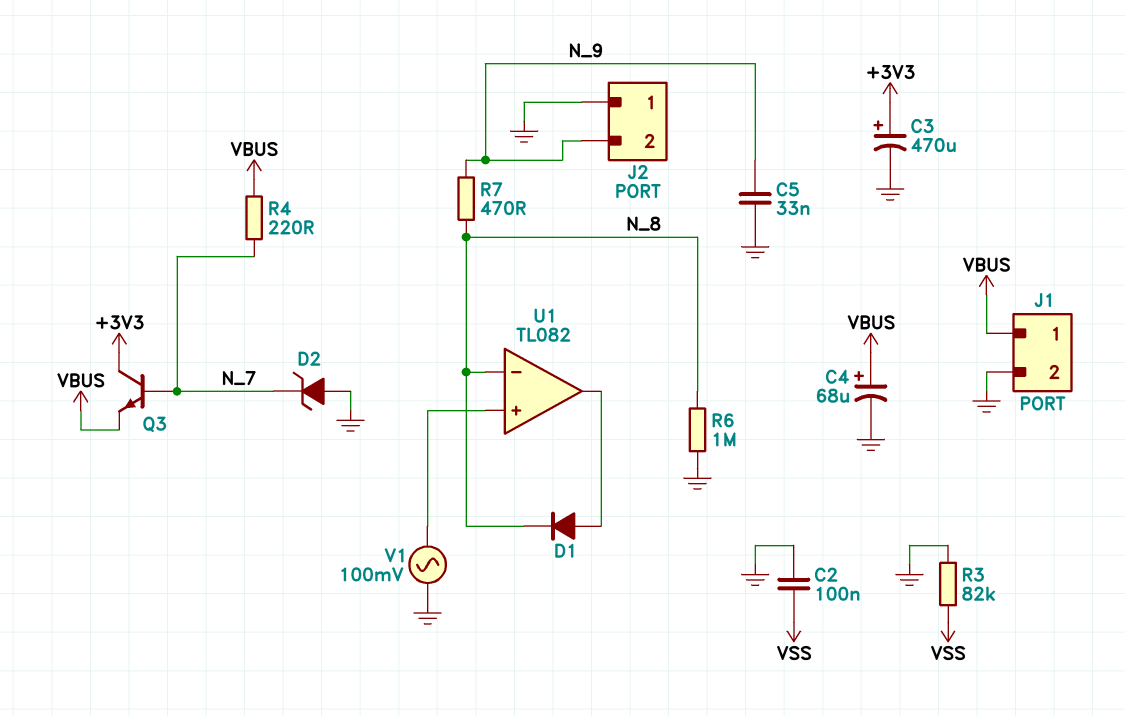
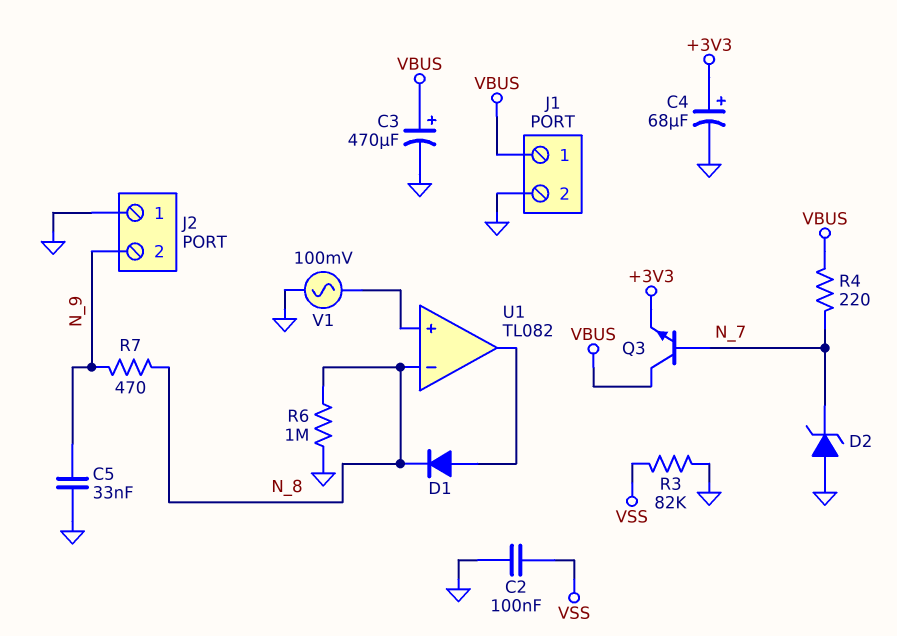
C3: 470uF (plus +3V3, minus GND) -> 470uF (plus VBUS, minus GND)
C4: 68uF (plus VBUS, minus GND) -> 68uF (plus +3V3, minus GND)
Q3: NPN (B N_7, C +3V3, E VBUS) -> NPN (B N_7, C VBUS, E +3V3)

